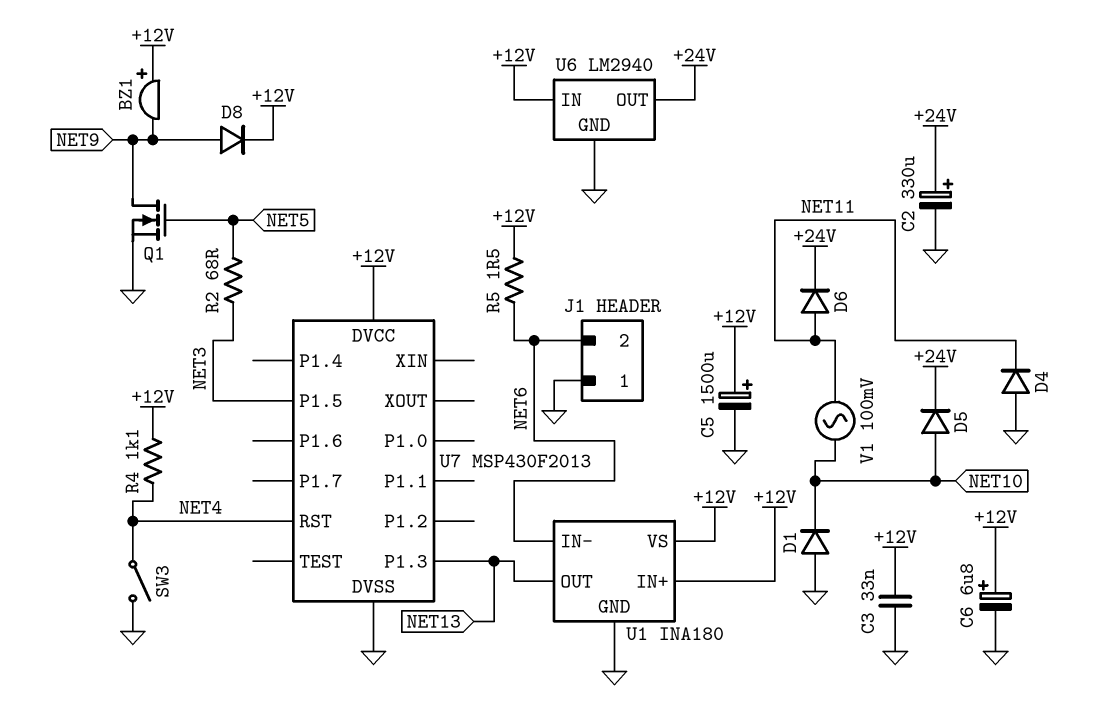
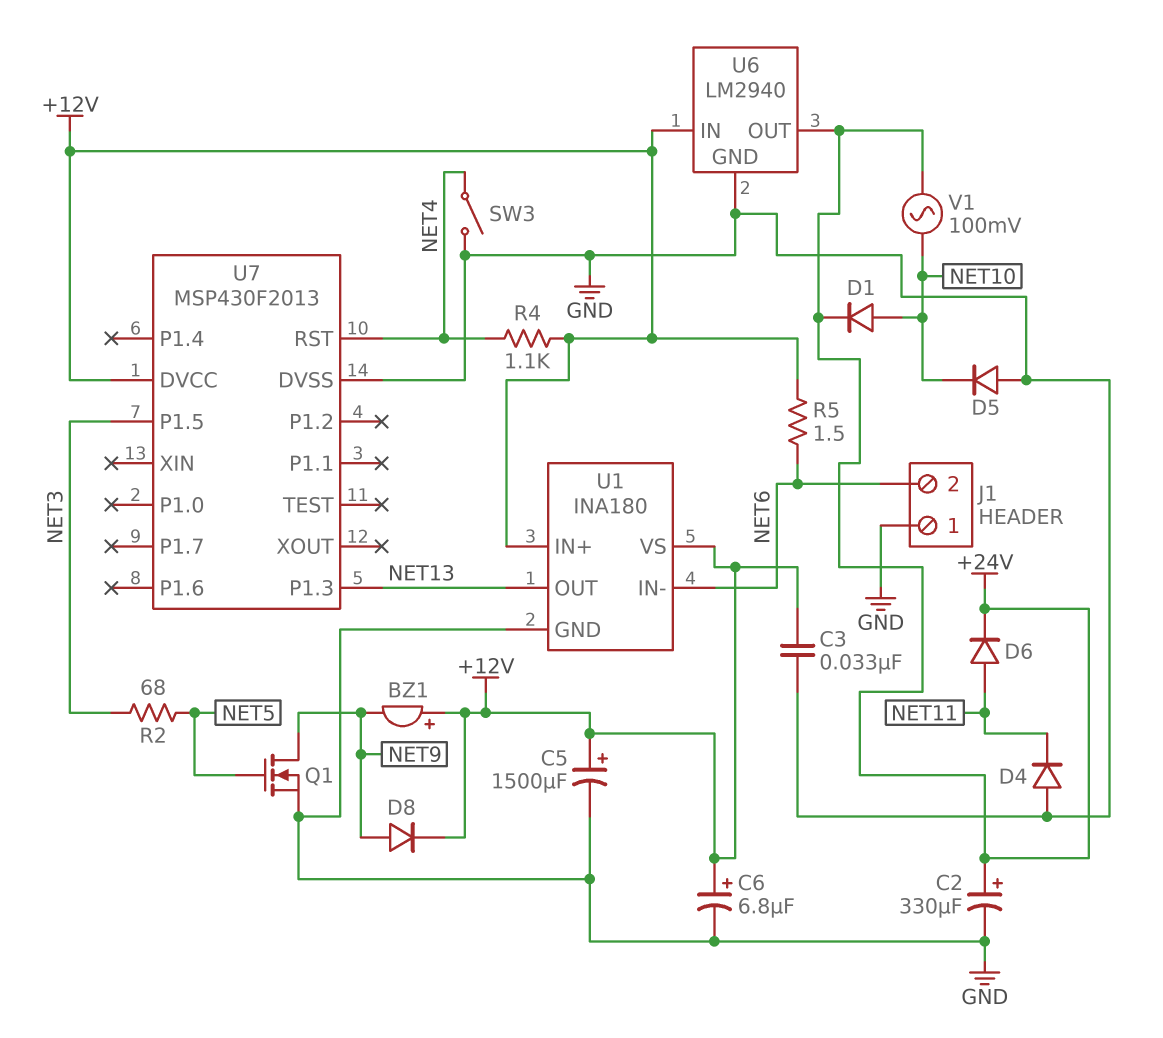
D1: diode (A GND, K NET10) -> diode (A NET10, K +24V)
D5: diode (A NET10, K +24V) -> diode (A GND, K NET10)
V1: AC 100mV (NET10, NET11) -> AC 100mV (+24V, NET10)

